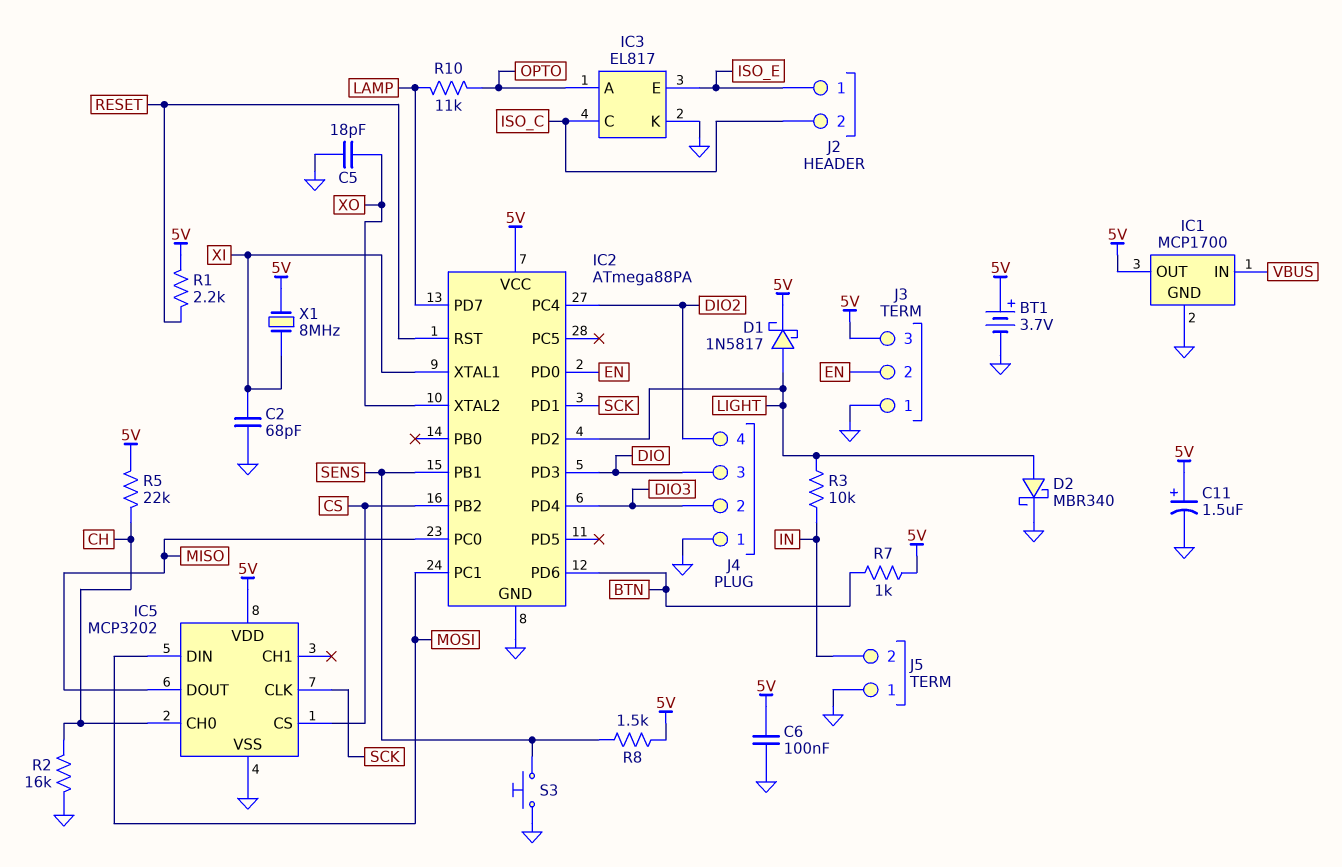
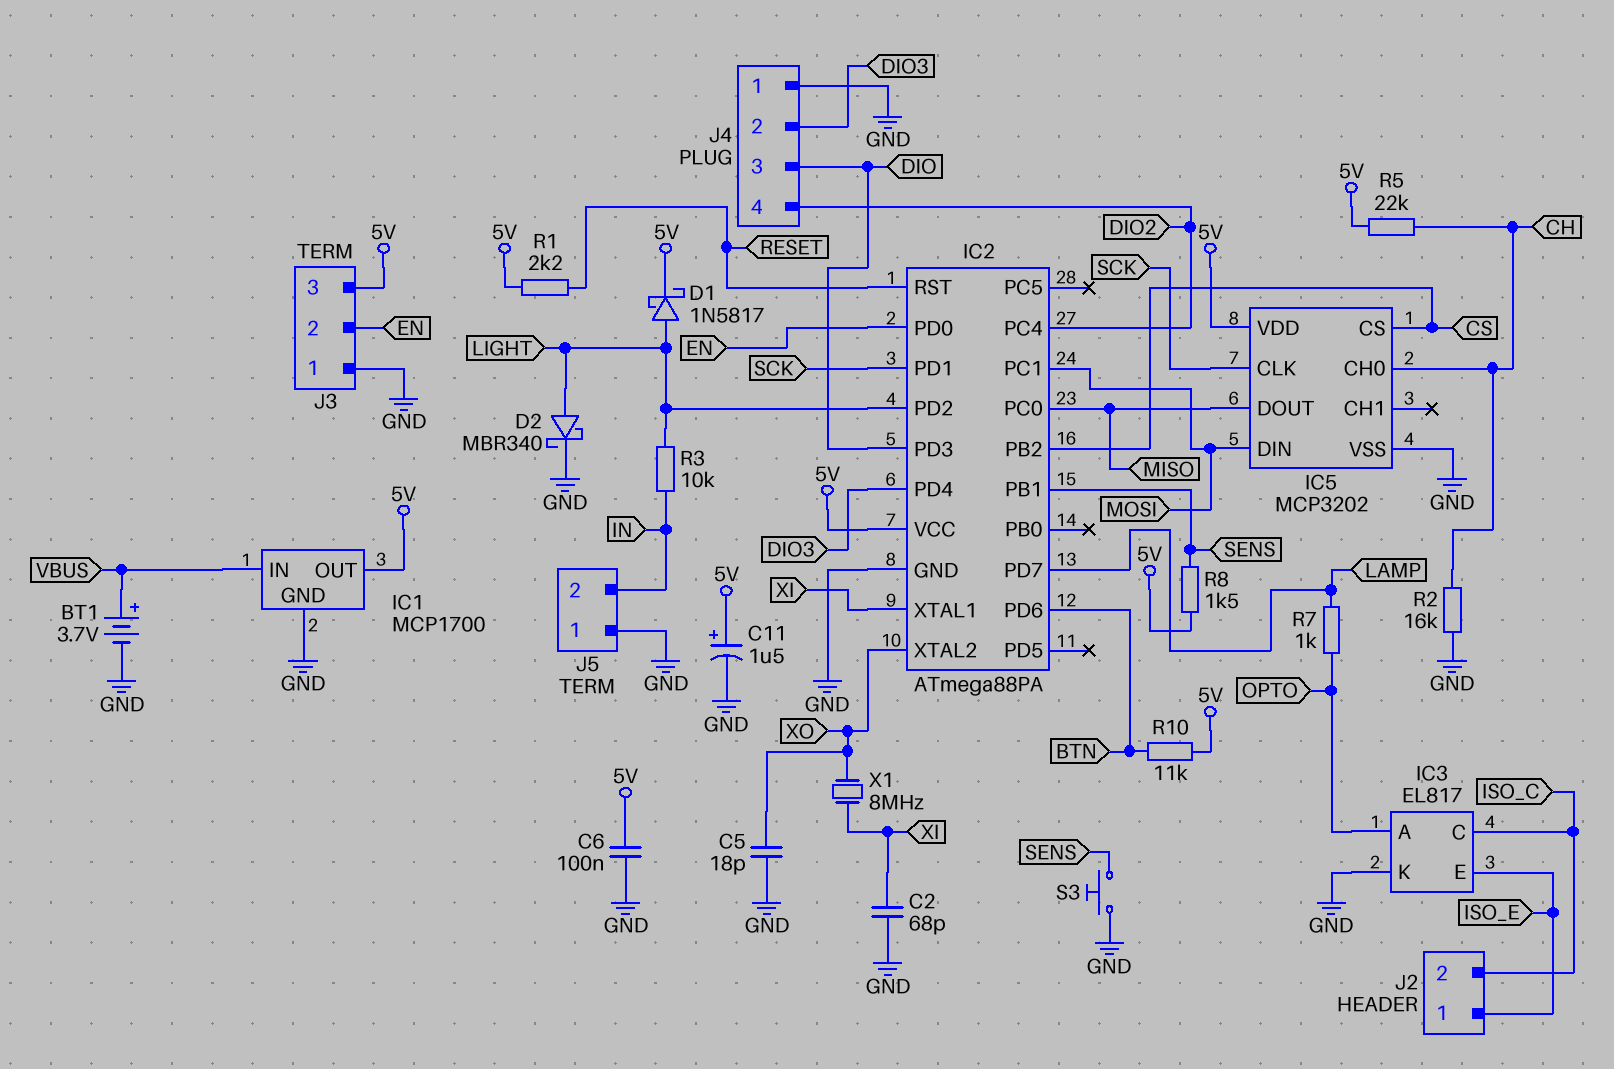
BT1: 3.7V (plus 5V, minus GND) -> 3.7V (plus VBUS, minus GND)
R7: 1k (5V, BTN) -> 1k (LAMP, OPTO)
R10: 11k (LAMP, OPTO) -> 11k (5V, BTN)
X1: 8MHz (5V, XI) -> 8MHz (XI, XO)

